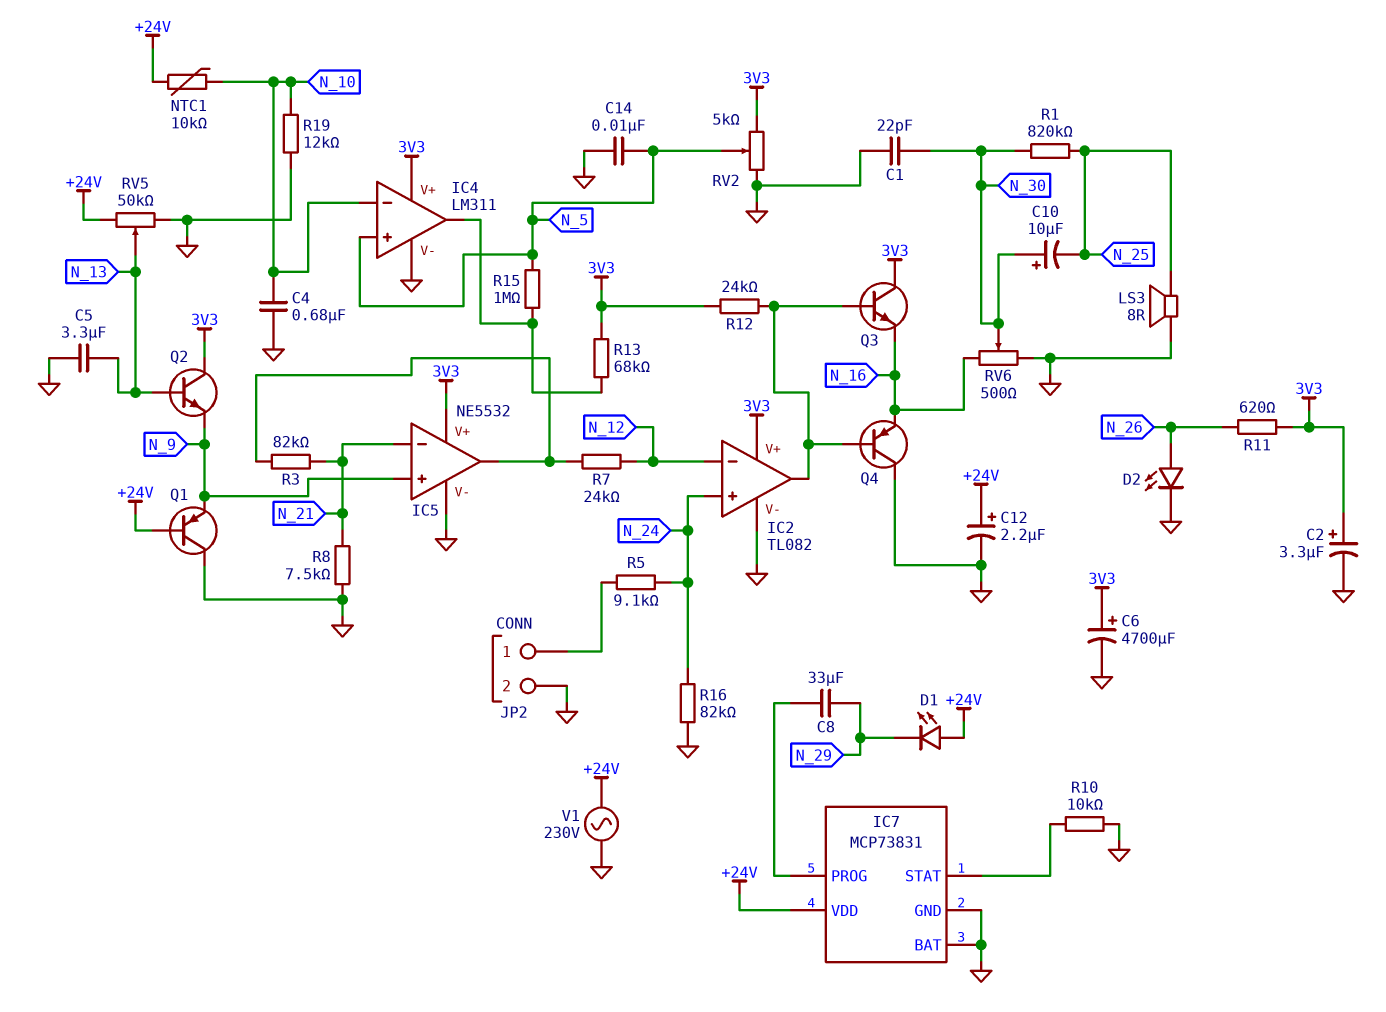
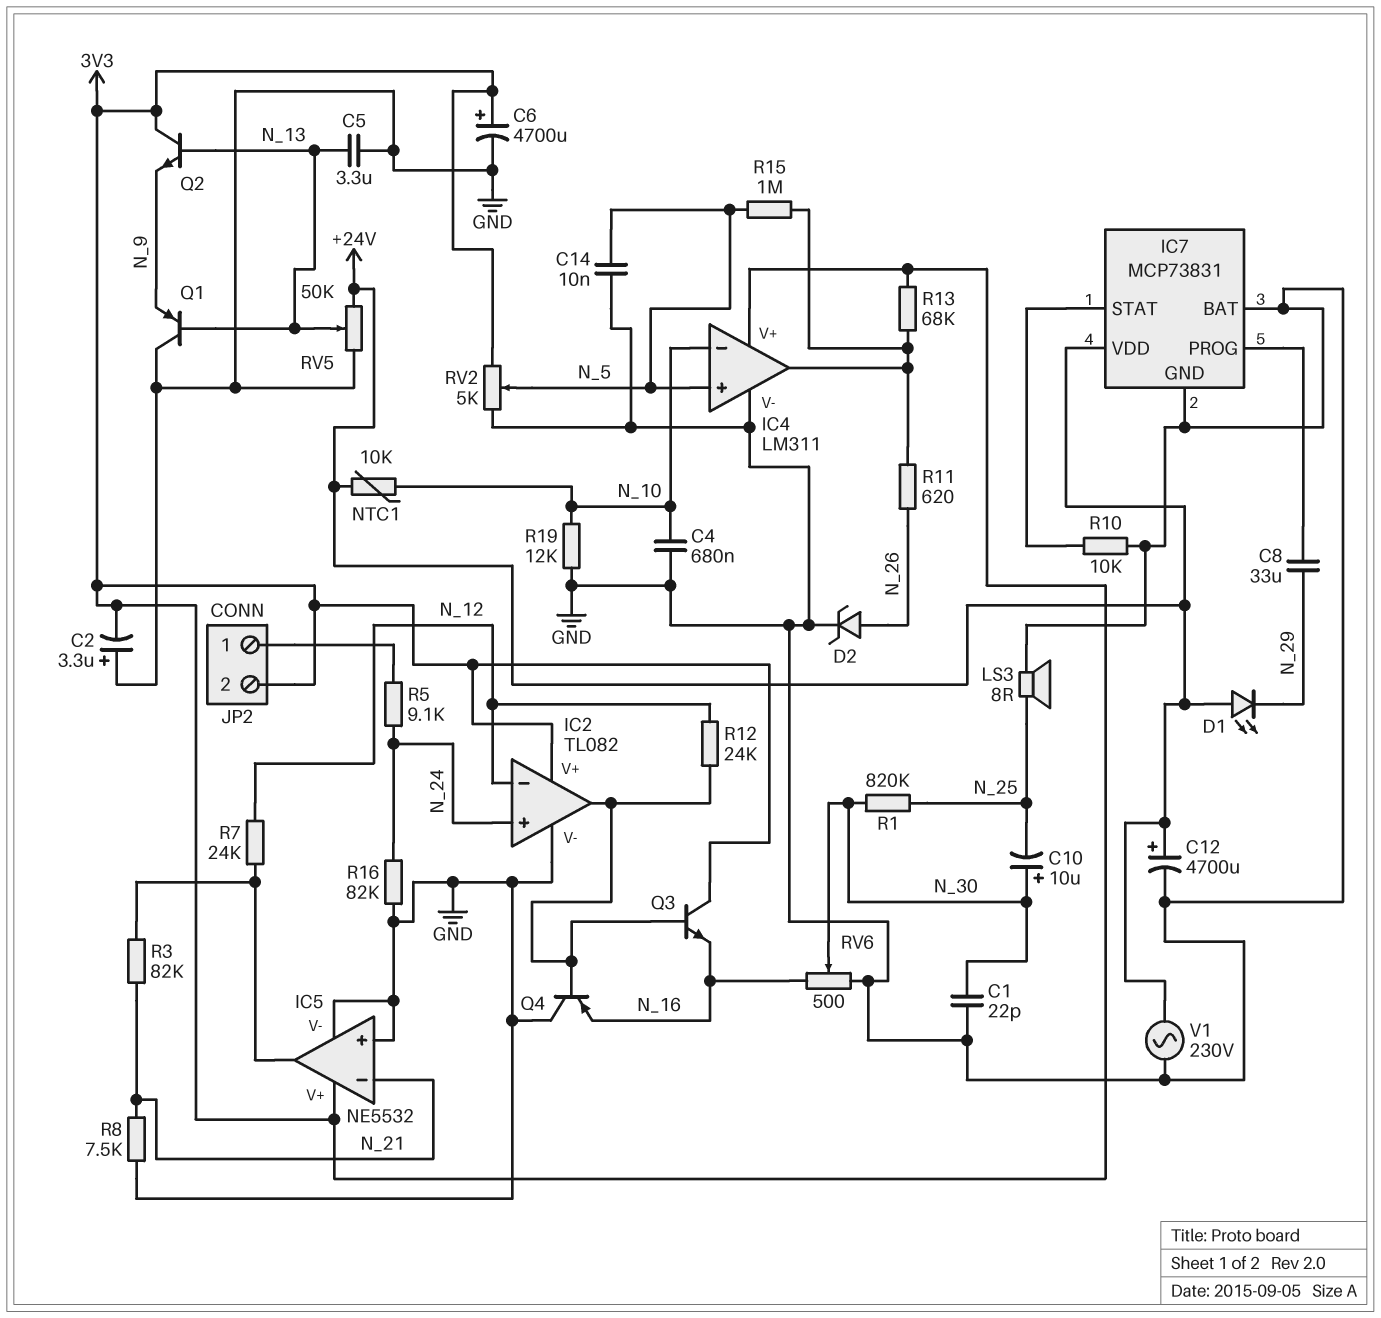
C2: 3.3uF (plus 3V3, minus GND) -> 3.3uF (plus GND, minus 3V3)
C12: 2.2uF (plus +24V, minus GND) -> 4700uF (plus +24V, minus GND)
D2: LED (A N_26, K GND) -> zener (A N_26, K GND)
IC5 pin in+: N_9 -> GND
JP2 pin 2: GND -> 3V3
Q1: PNP (B +24V, C GND, E N_9) -> PNP (B N_13, C GND, E N_9)
R11: 620 (3V3, N_26) -> 620 (IC4/out, N_26)
R12: 24k (3V3, IC2/out) -> 24k (IC2/out, N_12)

